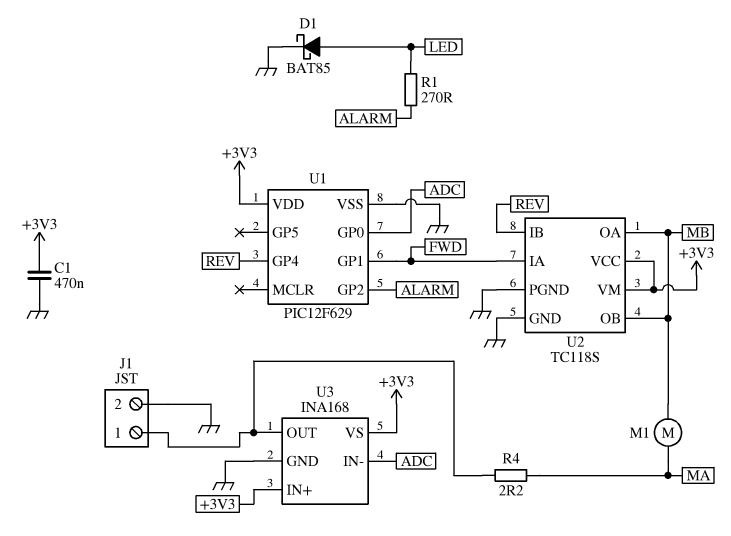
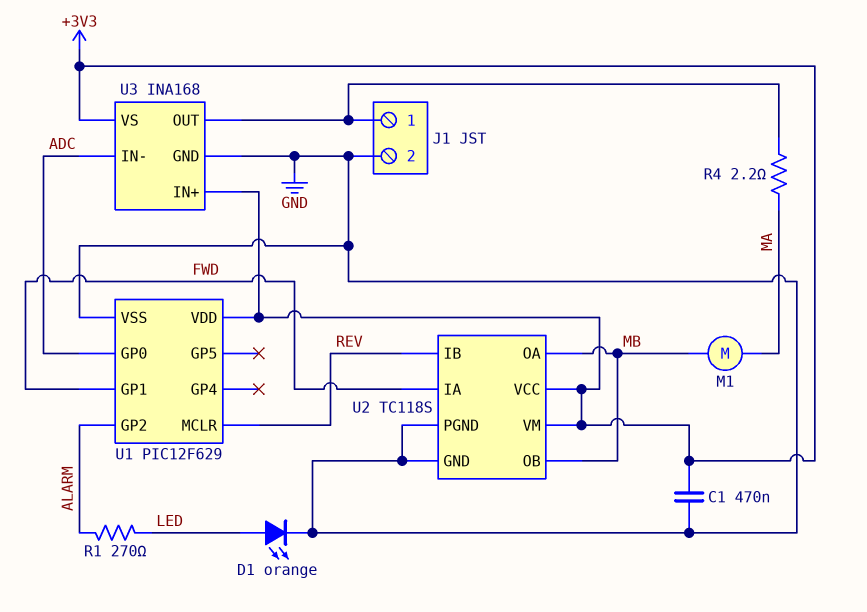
D1: schottky BAT85 (A LED, K GND) -> LED orange (A LED, K GND)
U1 pin GP4: REV -> none
U1 pin MCLR: none -> REV

